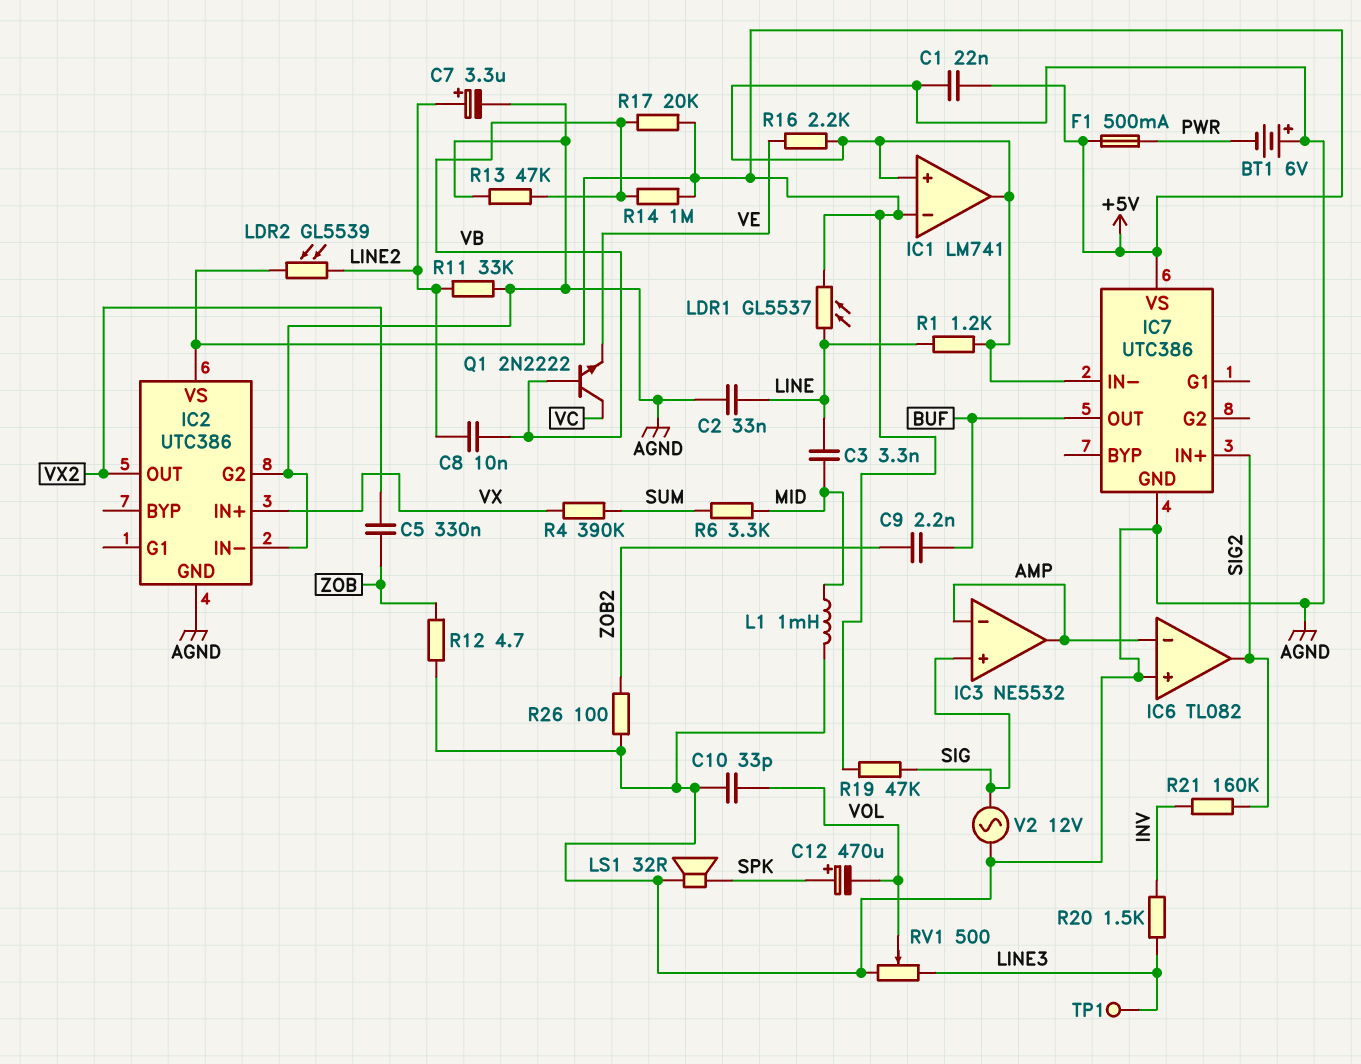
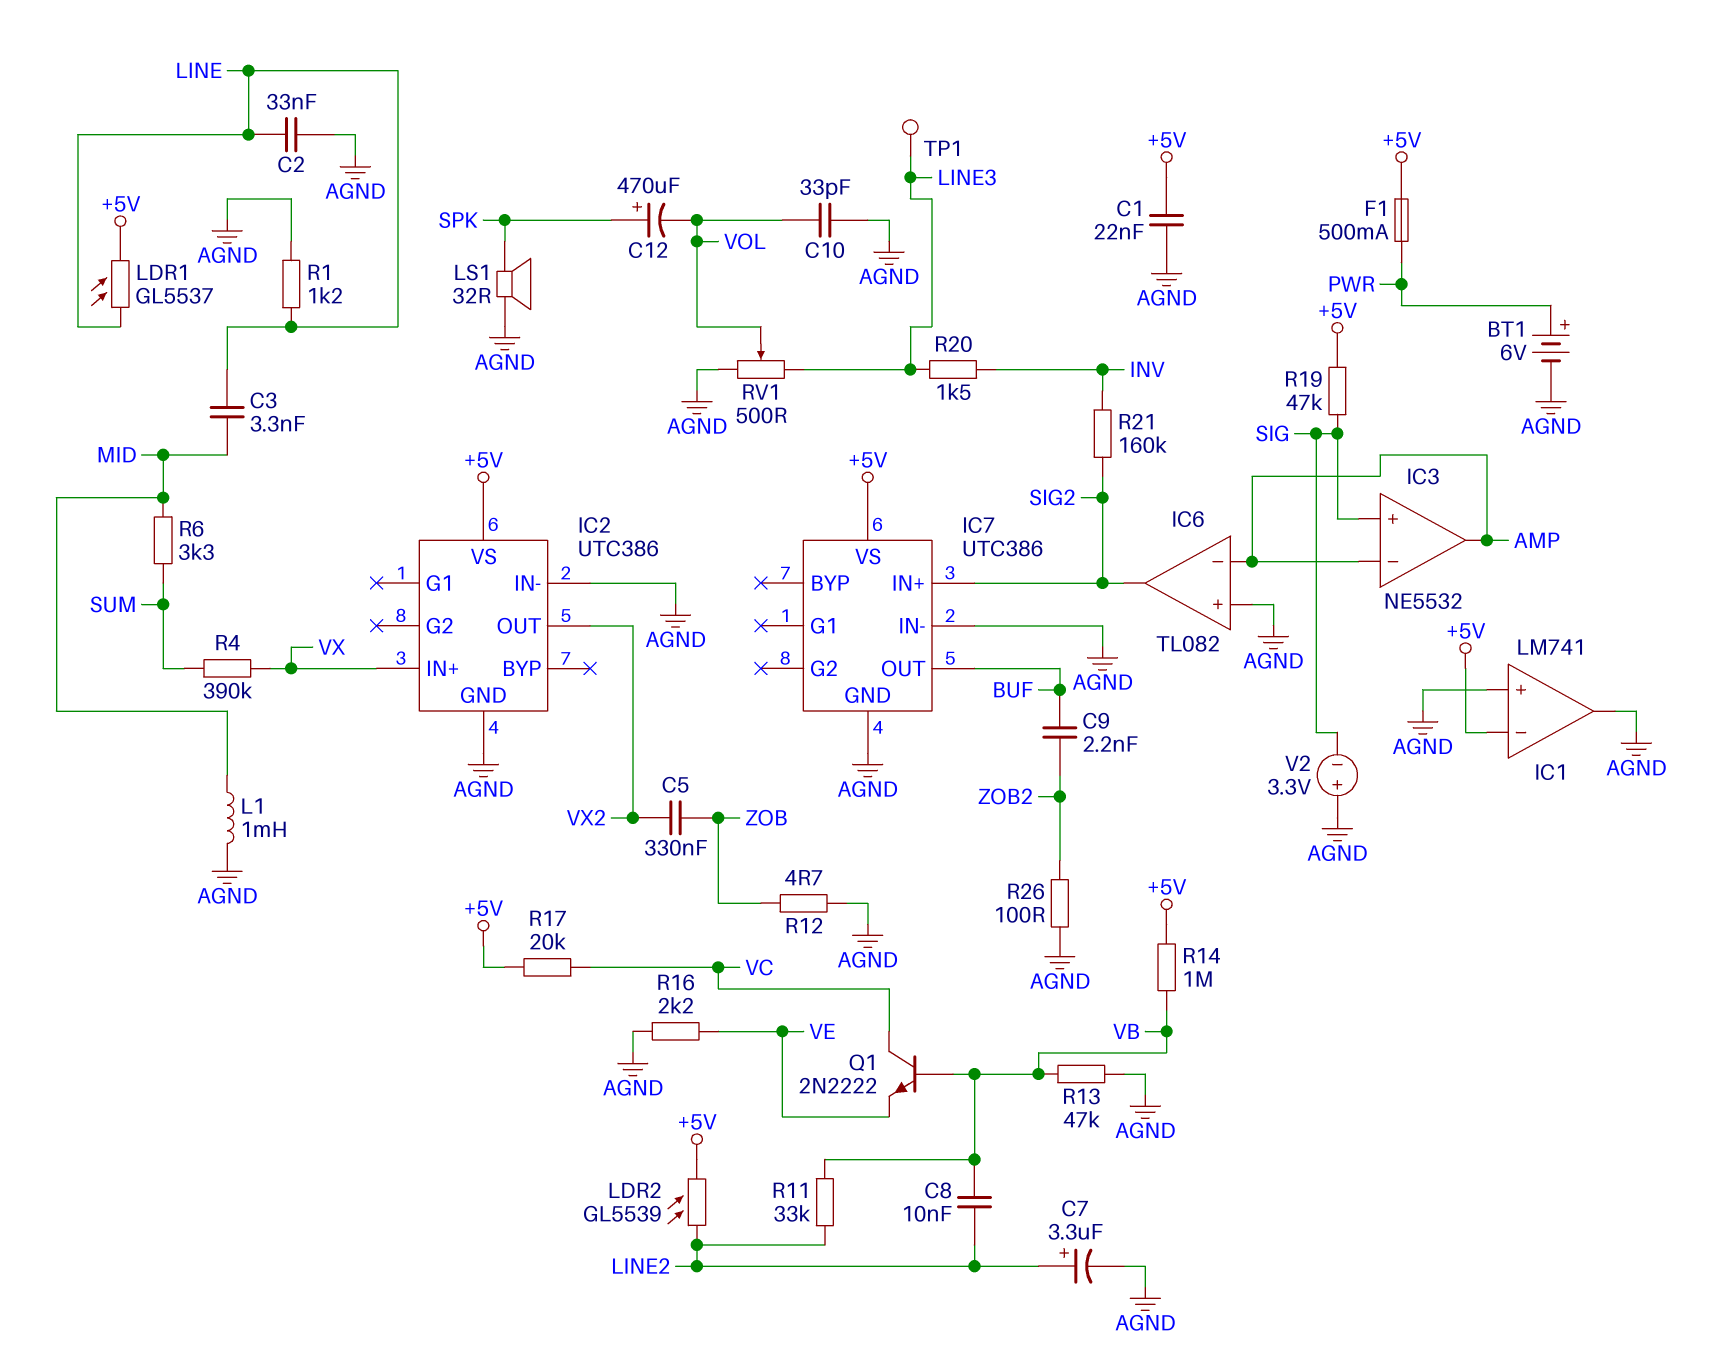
BT1: 6V (plus AGND, minus PWR) -> 6V (plus PWR, minus AGND)
IC2 pin G2: AGND -> none
R11: 33k (AGND, LINE2) -> 33k (LINE2, VB)
R17: 20k (+5V, VB) -> 20k (+5V, VC)
V2: AC 12V (AGND, SIG) -> 3.3V (plus AGND, minus SIG)

